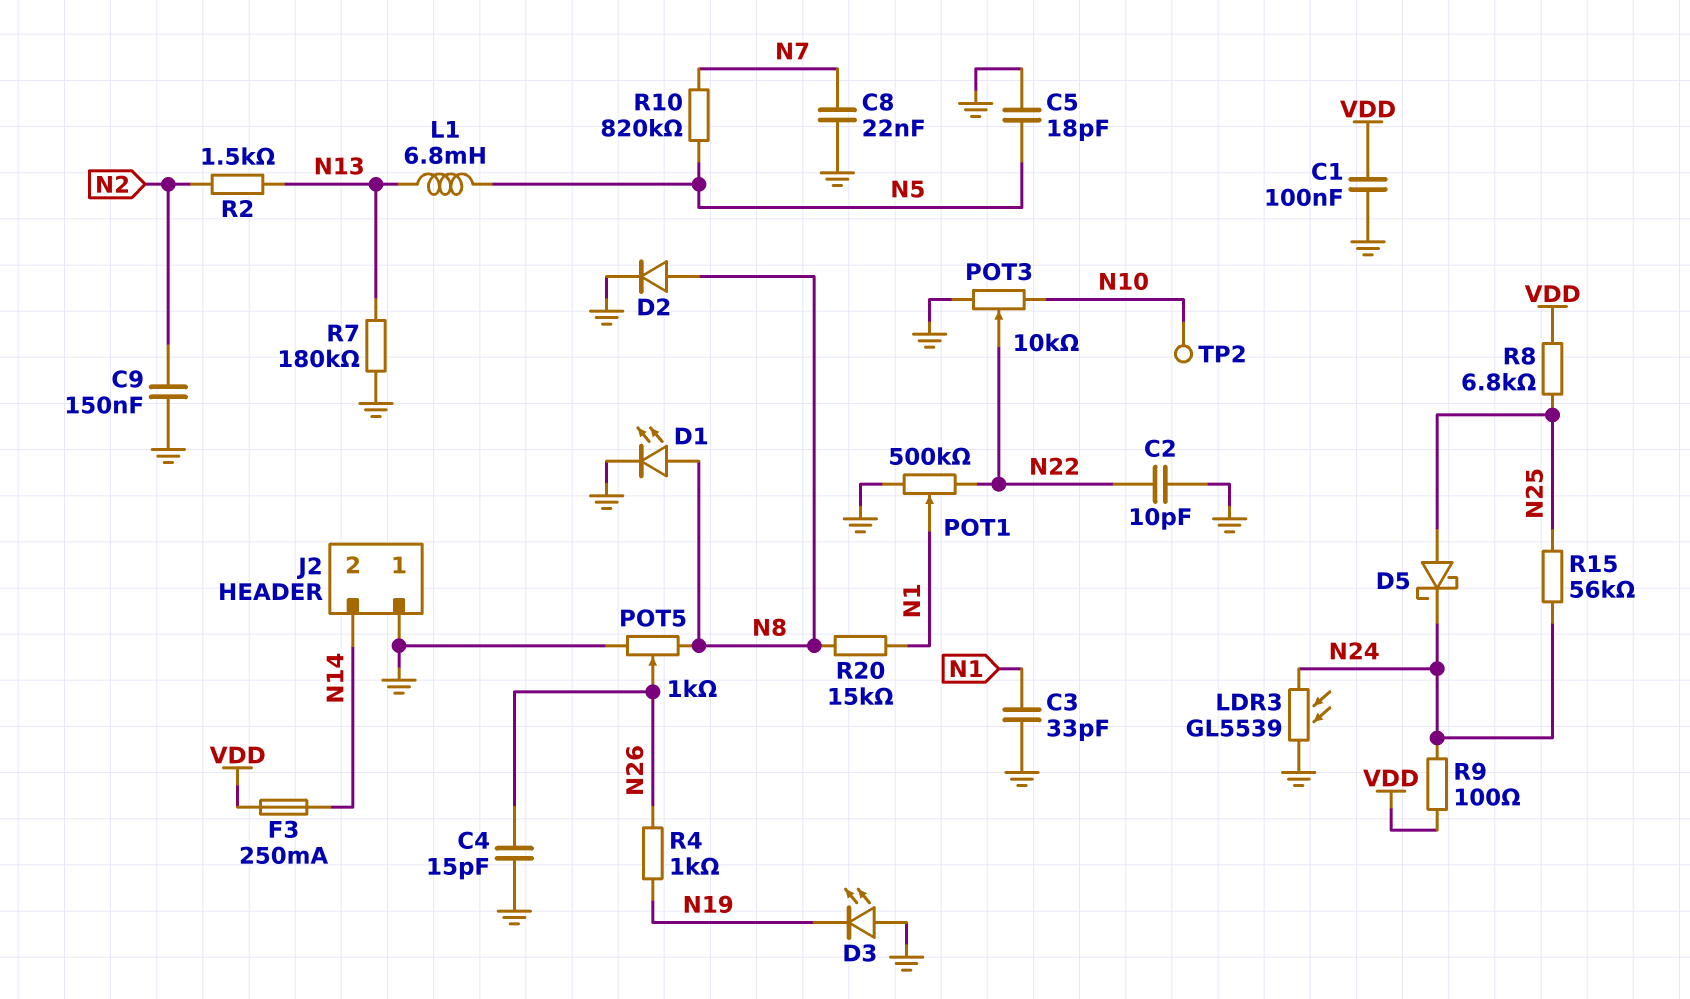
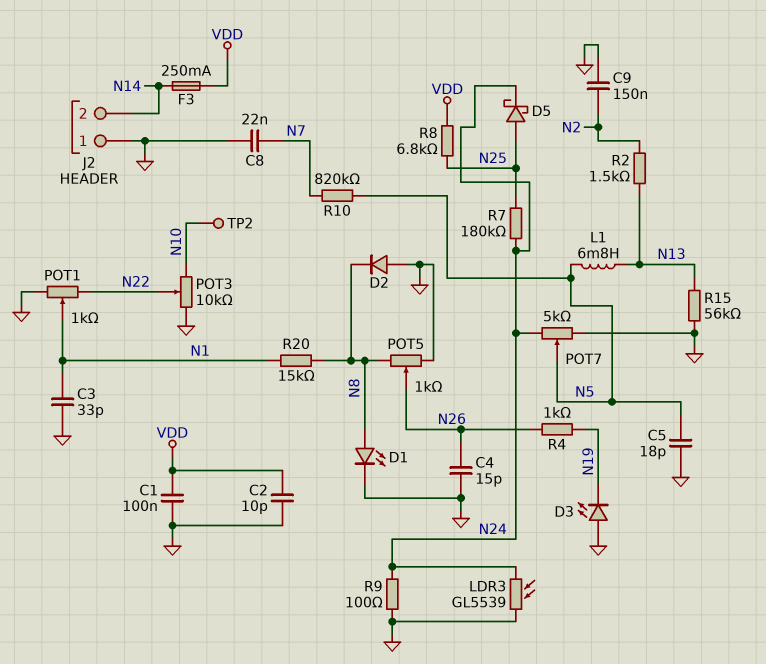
C2: 10pF (GND, N22) -> 10pF (GND, VDD)
D2: diode (A N8, K GND) -> diode (A GND, K N8)
POT1: 500k (GND, N22, wiper N1) -> 1k (GND, N22, wiper N1)
POT7: none -> 5k (GND, N24, wiper N5)
R7: 180k (GND, N13) -> 180k (N24, N25)
R9: 100 (N24, VDD) -> 100 (GND, N24)
R15: 56k (N24, N25) -> 56k (GND, N13)

